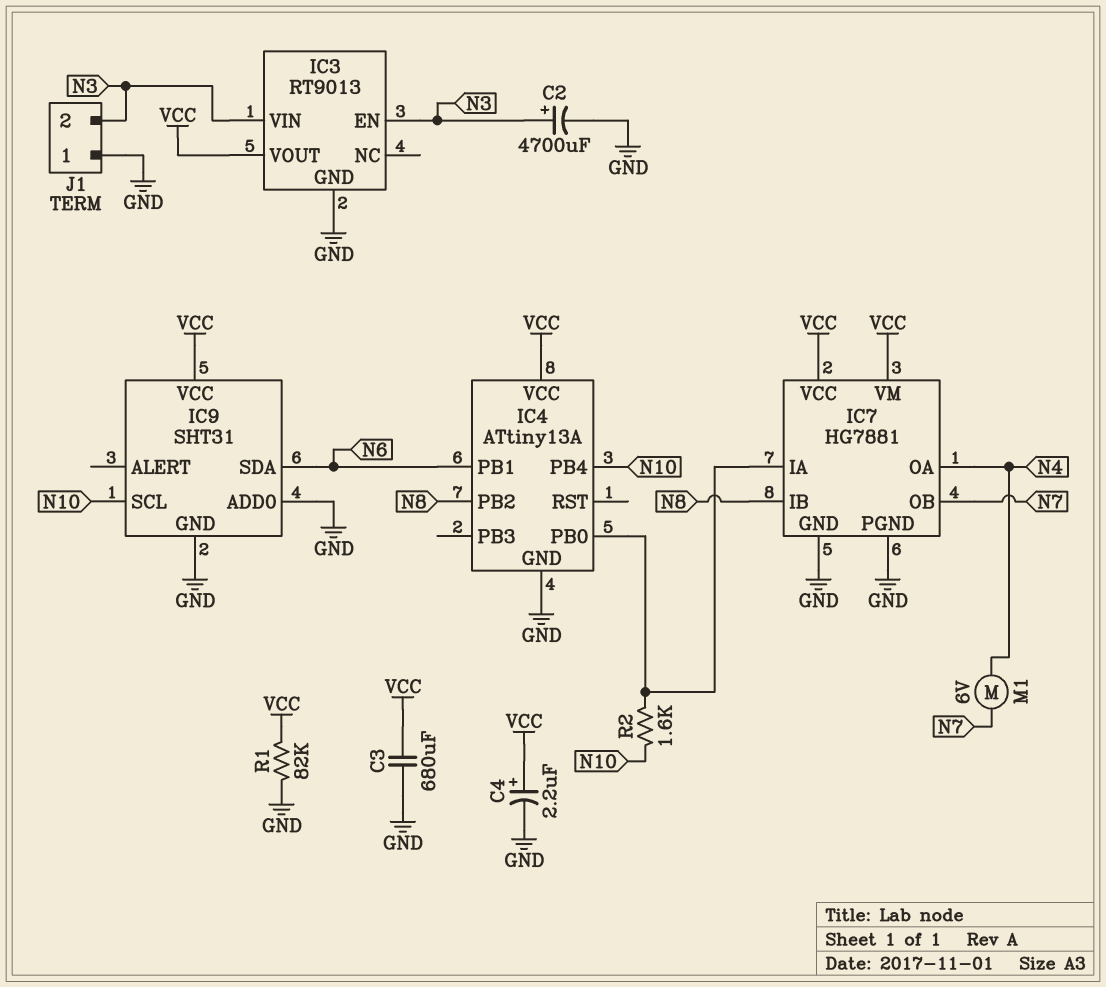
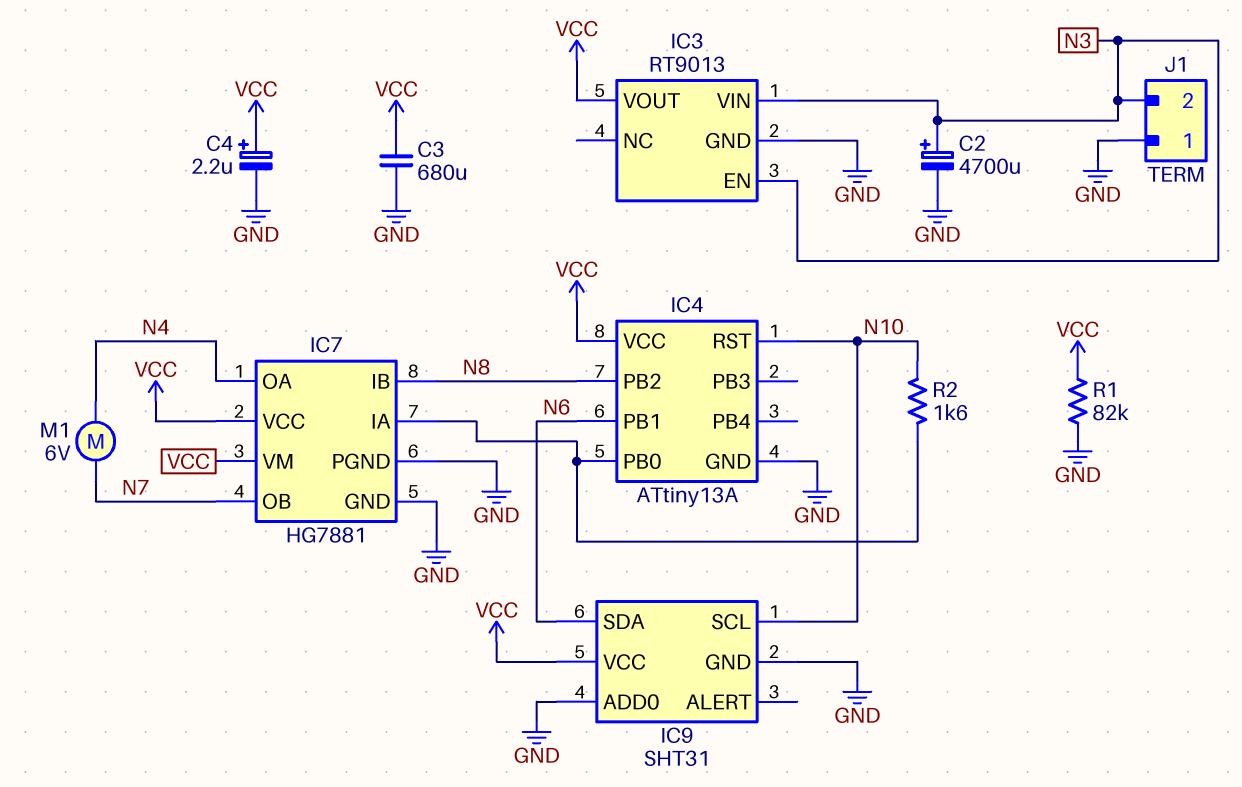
IC4 pin PB4: N10 -> none
IC4 pin RST: none -> N10

